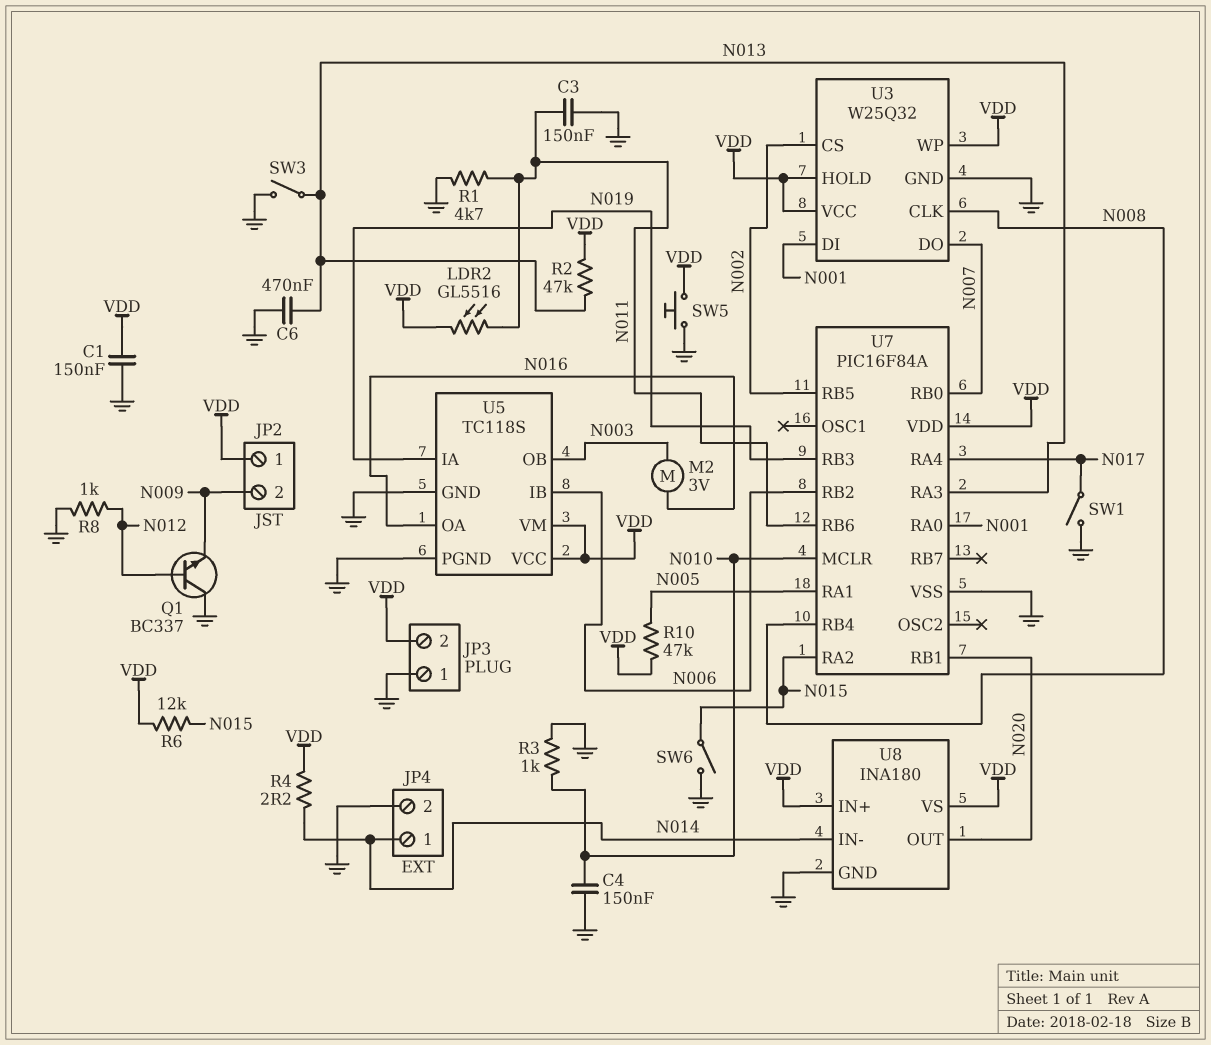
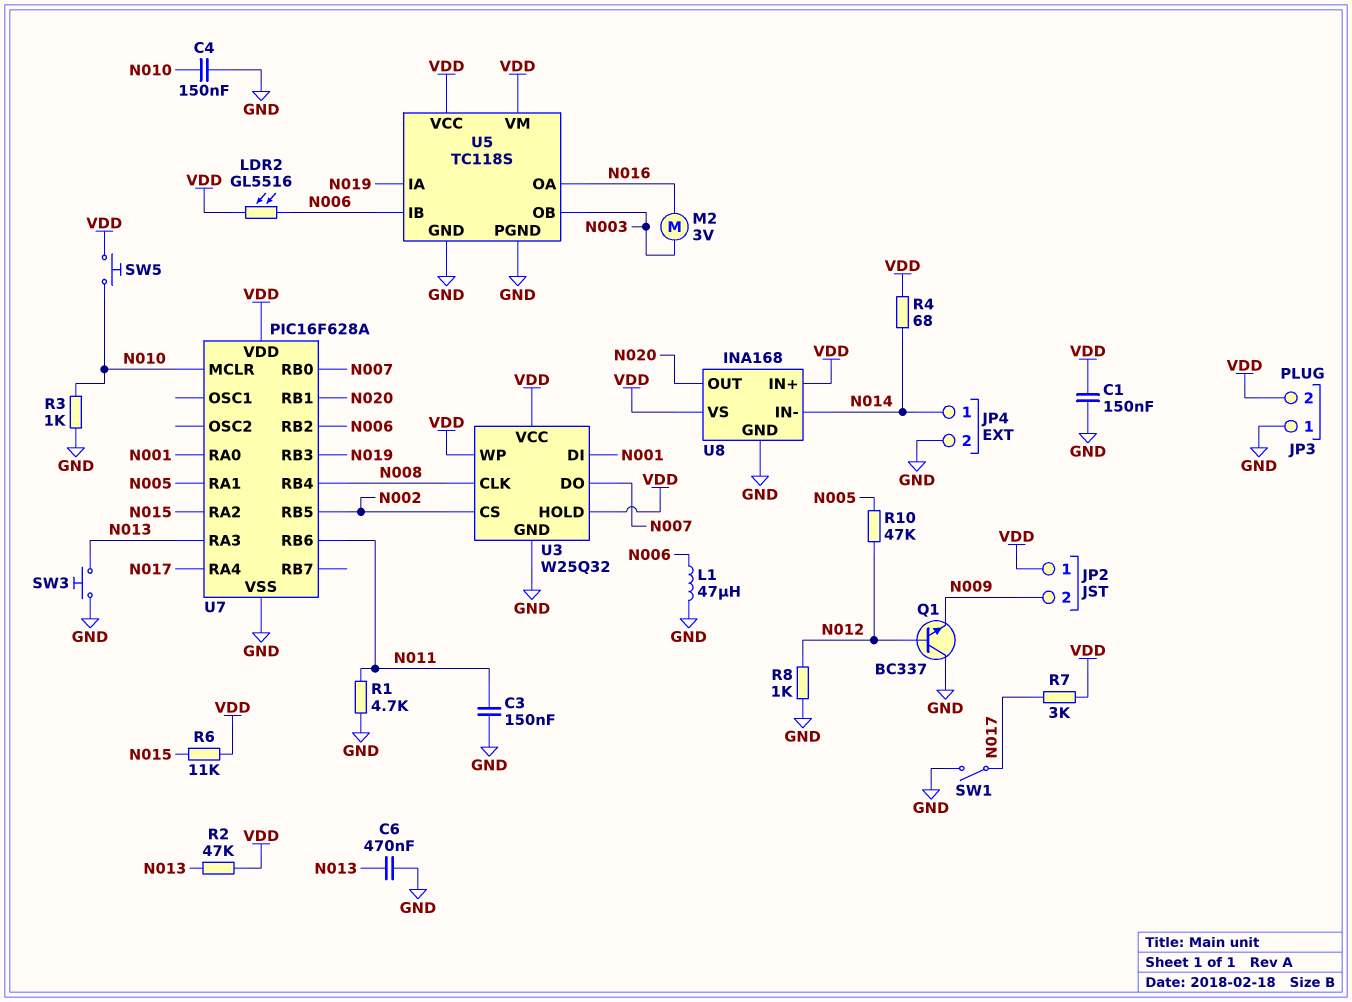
L1: none -> 47uH (GND, N006)
LDR2: GL5516 (N011, VDD) -> GL5516 (N006, VDD)
R4: 2.2 (N014, VDD) -> 68 (N014, VDD)
R6: 12k (N015, VDD) -> 11k (N015, VDD)
R7: none -> 3k (N017, VDD)
R10: 47k (N005, VDD) -> 47k (N005, N012)
SW3: switch (GND, N013) -> button (GND, N013)
SW5: button (GND, VDD) -> button (N010, VDD)
SW6: switch (GND, N015) -> none
U7: PIC16F84A -> PIC16F628A
U8: INA180 -> INA168

